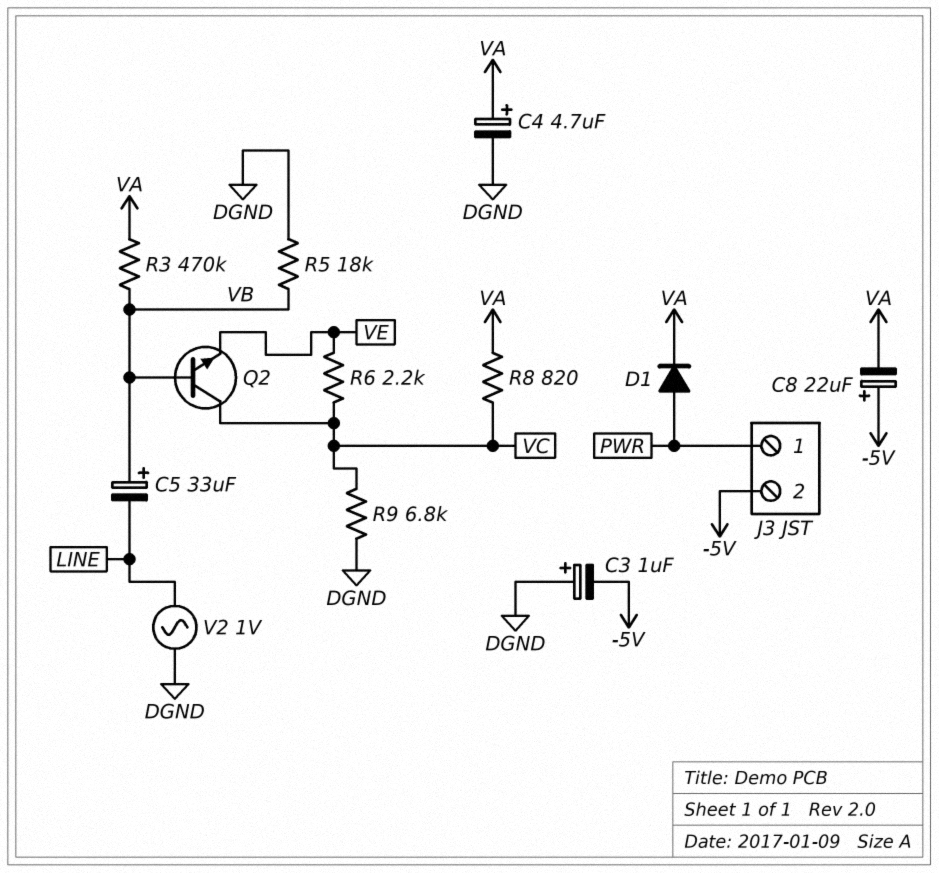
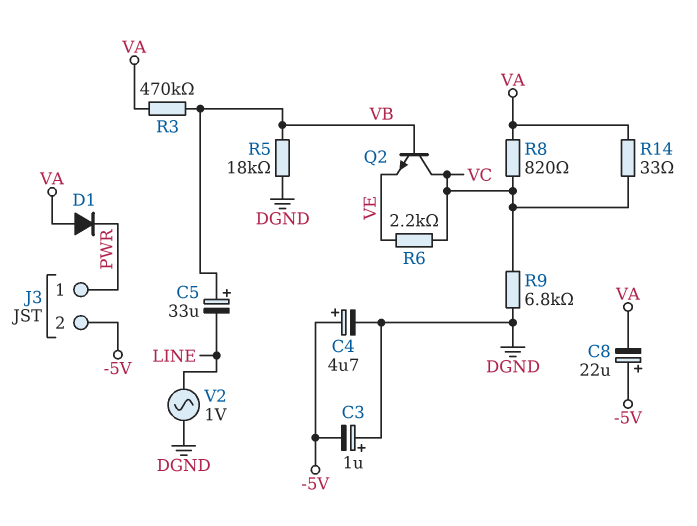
C4: 4.7uF (plus VA, minus DGND) -> 4.7uF (plus -5V, minus DGND)
D1: diode (A PWR, K VA) -> diode (A VA, K PWR)
R14: none -> 33 (VA, VC)

